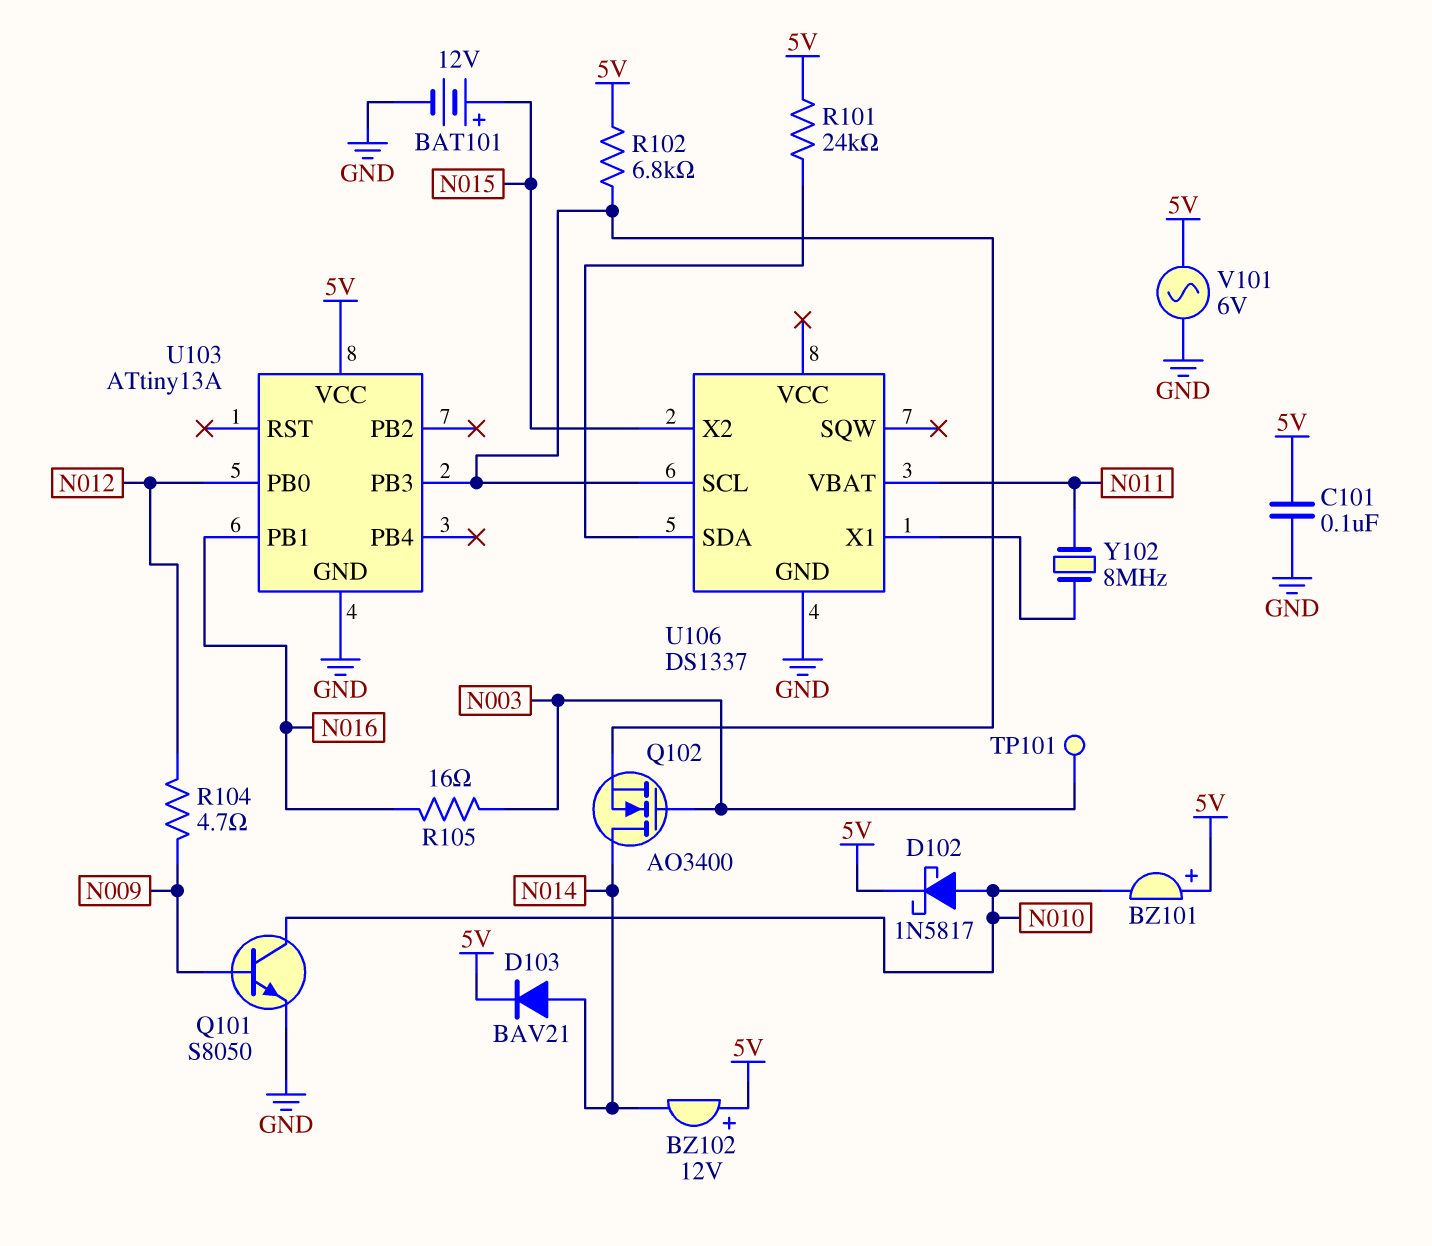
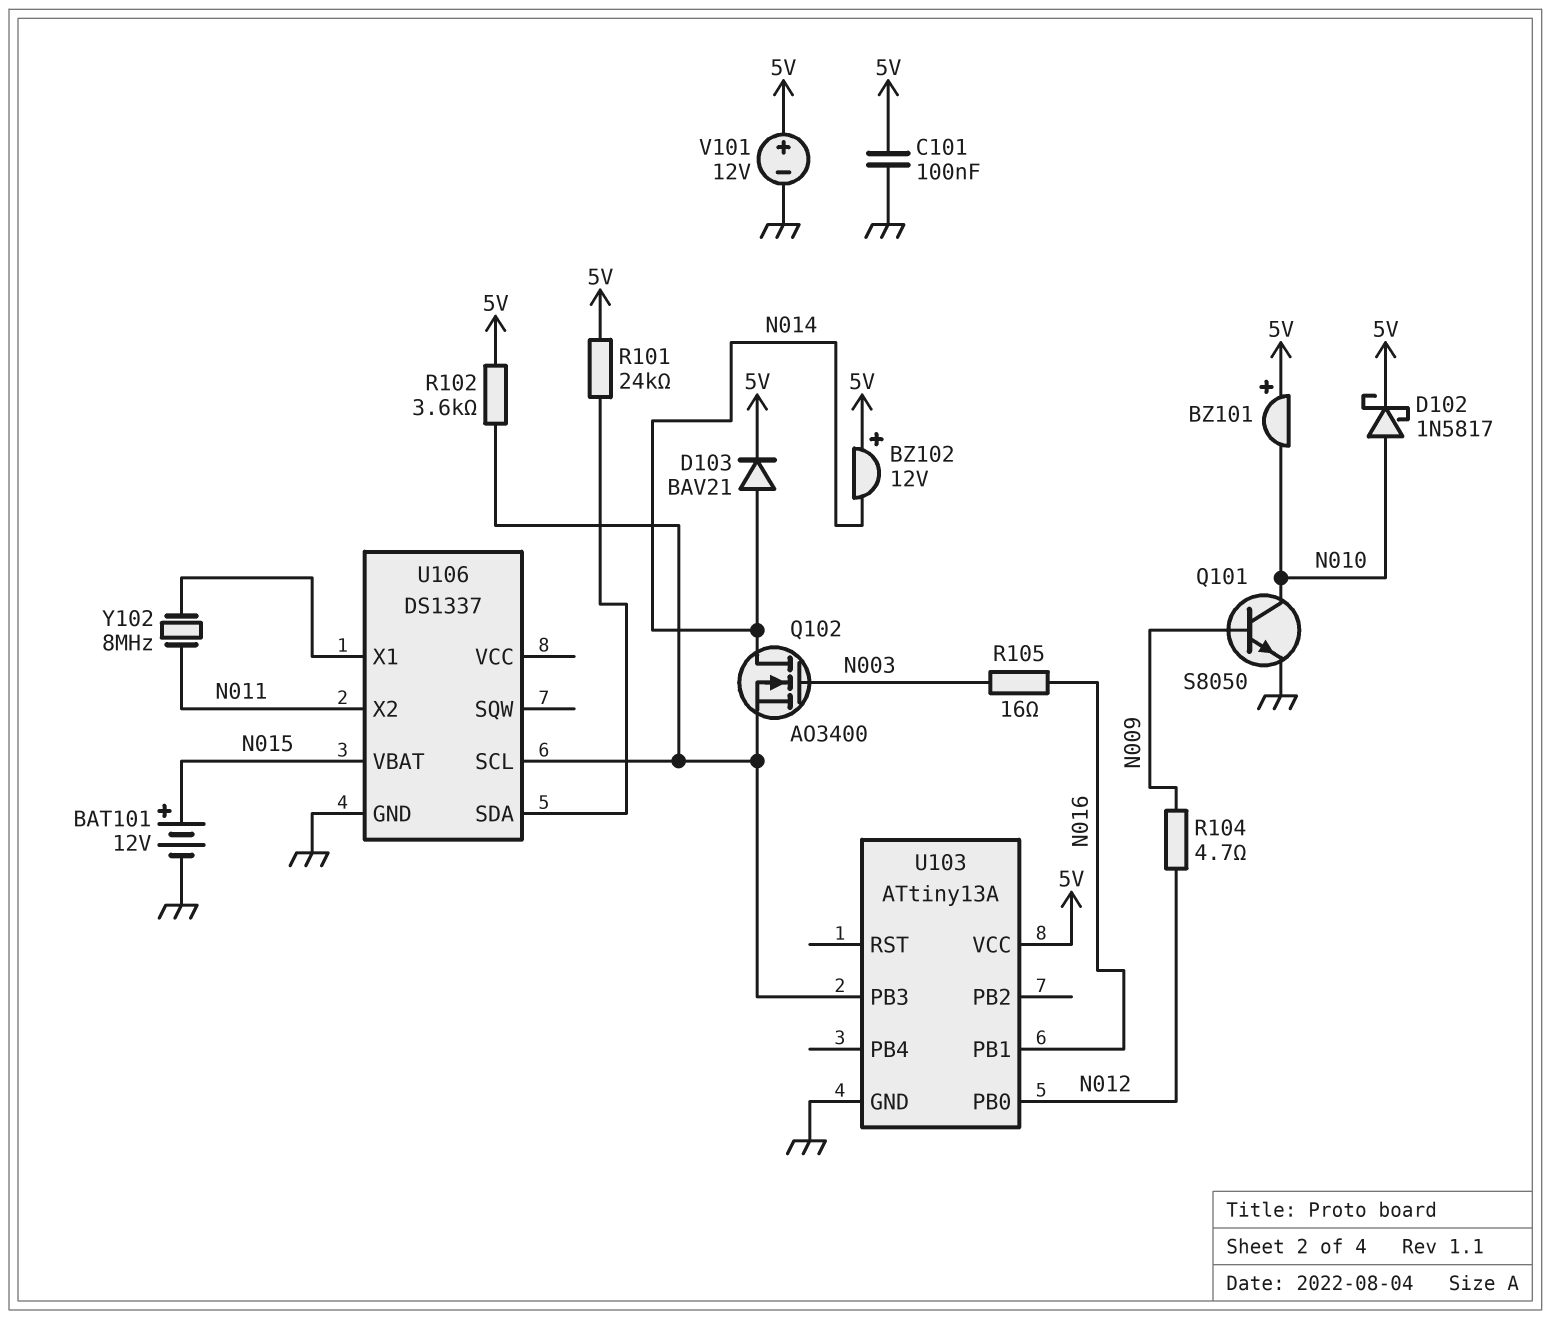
R102: 6.8k (5V, U103/PB3) -> 3.6k (5V, U103/PB3)
TP101: test point (N003) -> none
U106 pin VBAT: N011 -> N015
U106 pin X2: N015 -> N011
V101: AC 6V (5V, GND) -> 12V (plus 5V, minus GND)

